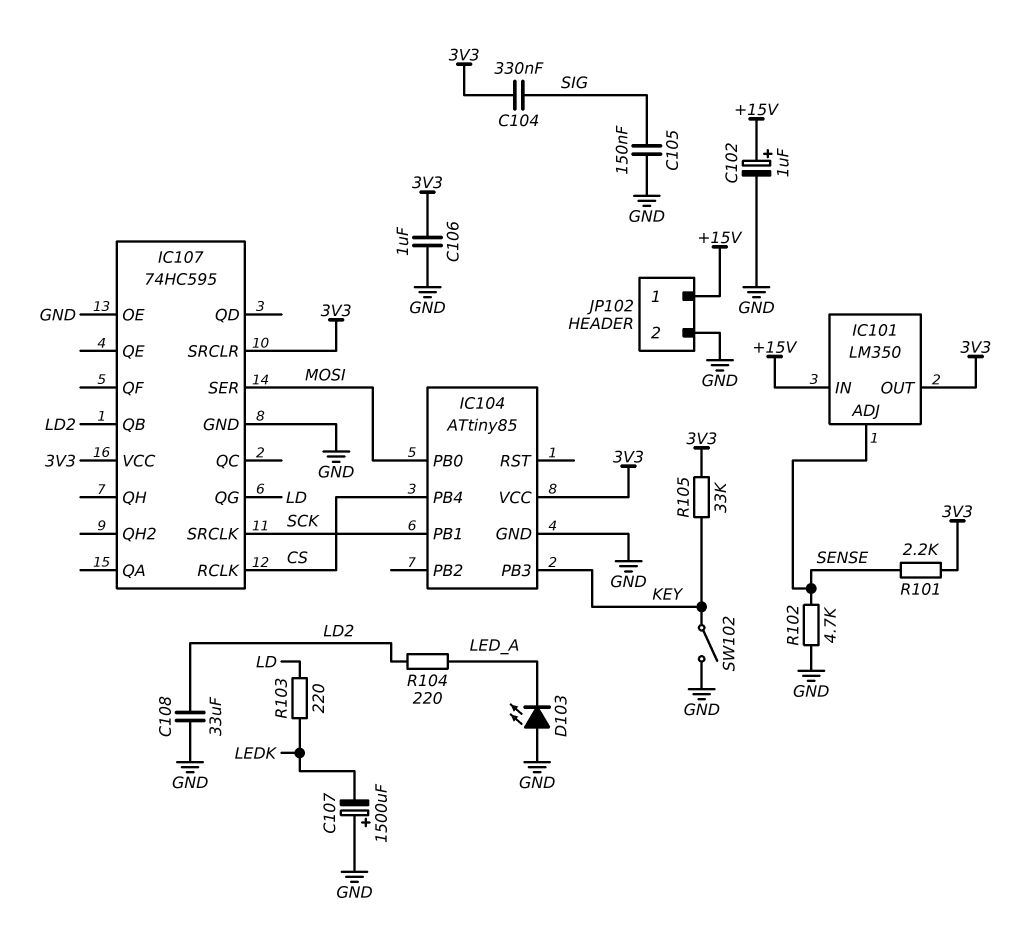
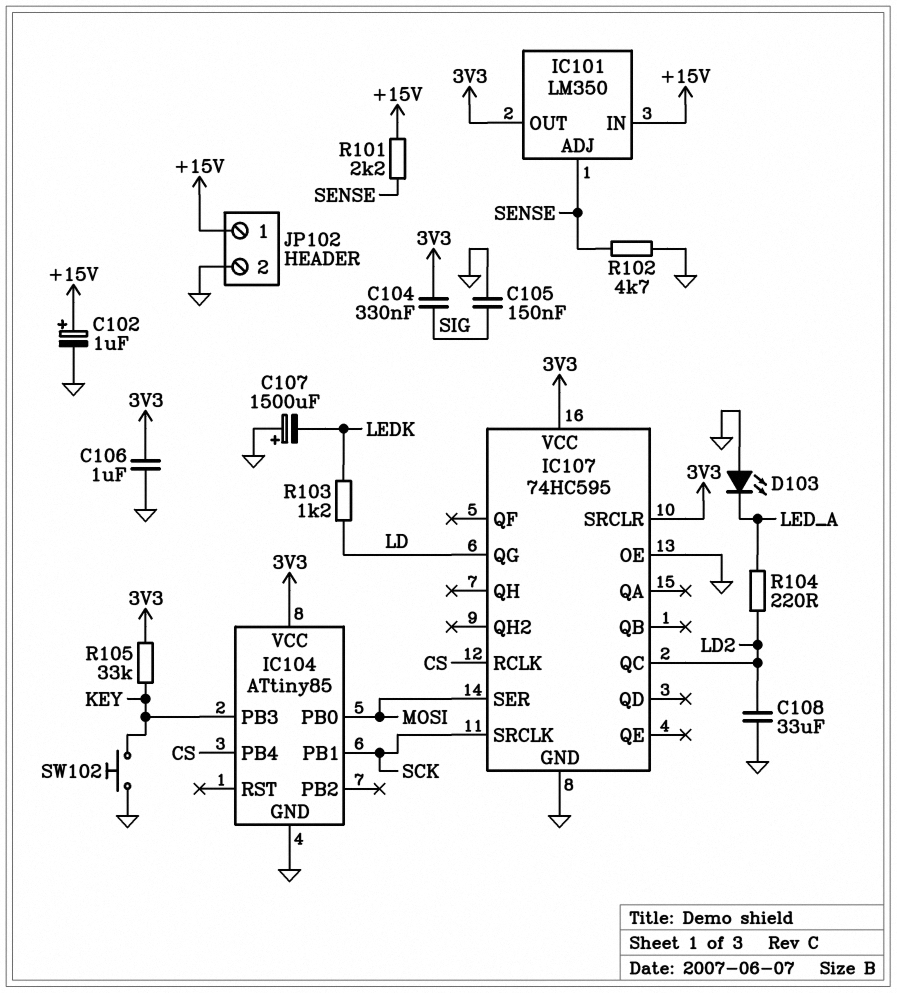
IC107 pin QB: LD2 -> none
IC107 pin QC: none -> LD2
R101: 2.2k (3V3, SENSE) -> 2.2k (+15V, SENSE)
R103: 220 (LD, LEDK) -> 1.2k (LD, LEDK)
SW102: switch (GND, KEY) -> button (GND, KEY)

